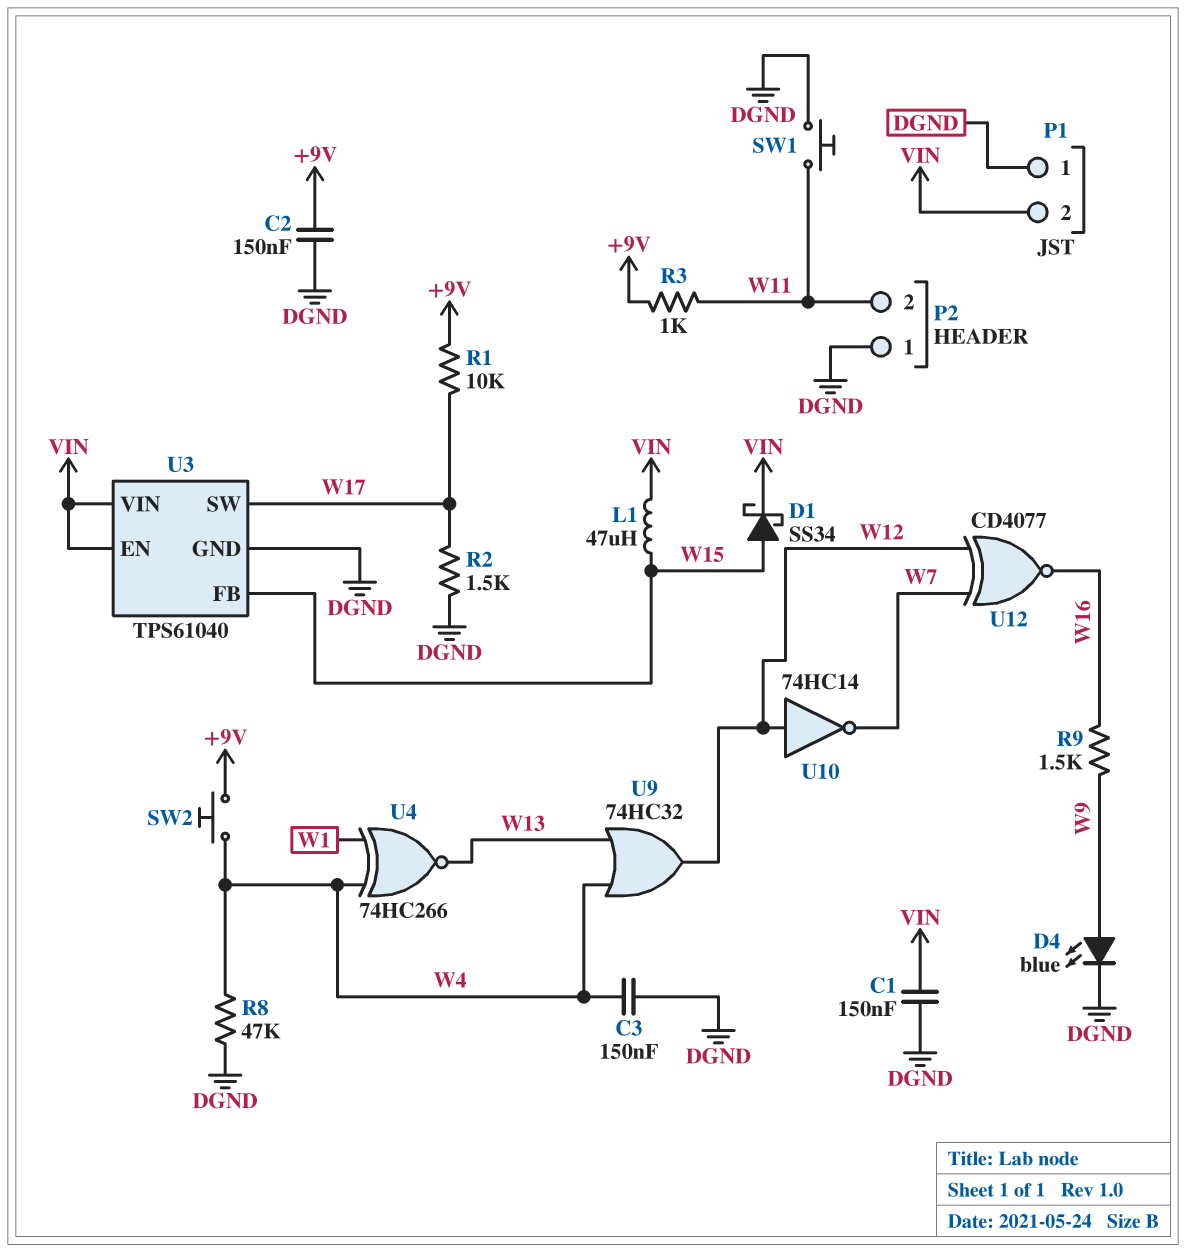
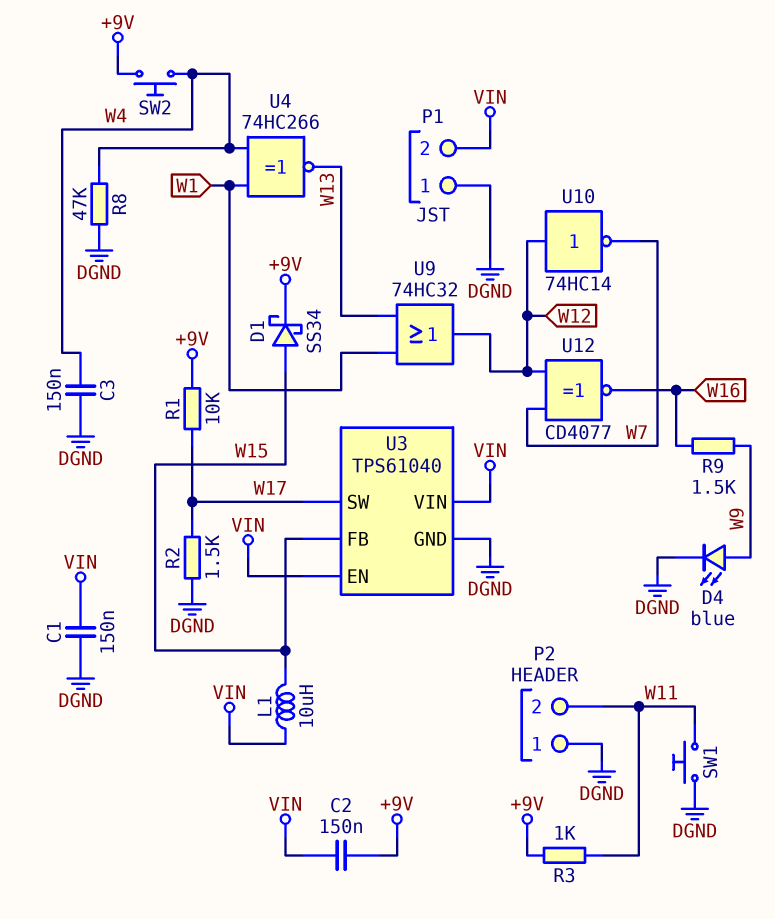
C2: 150nF (+9V, DGND) -> 150nF (+9V, VIN)
D1: schottky SS34 (A W15, K VIN) -> schottky SS34 (A W15, K +9V)
L1: 47uH (VIN, W15) -> 10uH (VIN, W15)
U9: OR 74HC32 (in W4, in W13, out W12) -> OR 74HC32 (in W1, in W13, out W12)

